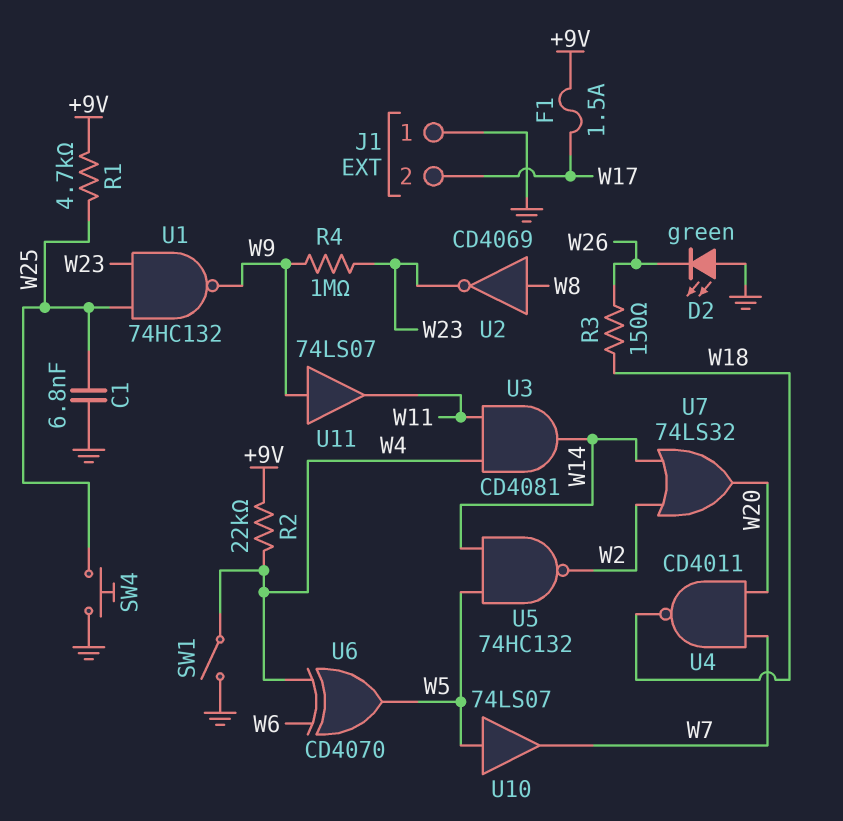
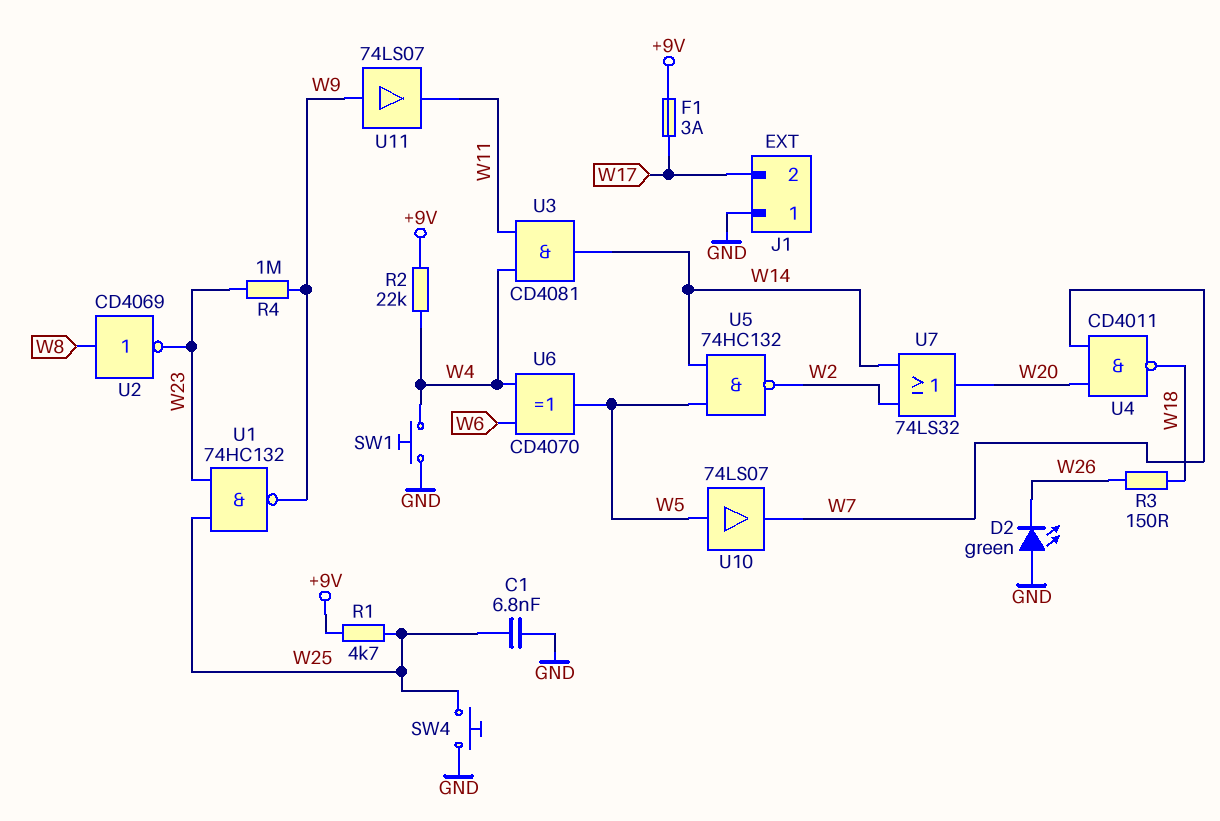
F1: 1.5A (+9V, W17) -> 3A (+9V, W17)
SW1: switch (GND, W4) -> button (GND, W4)

